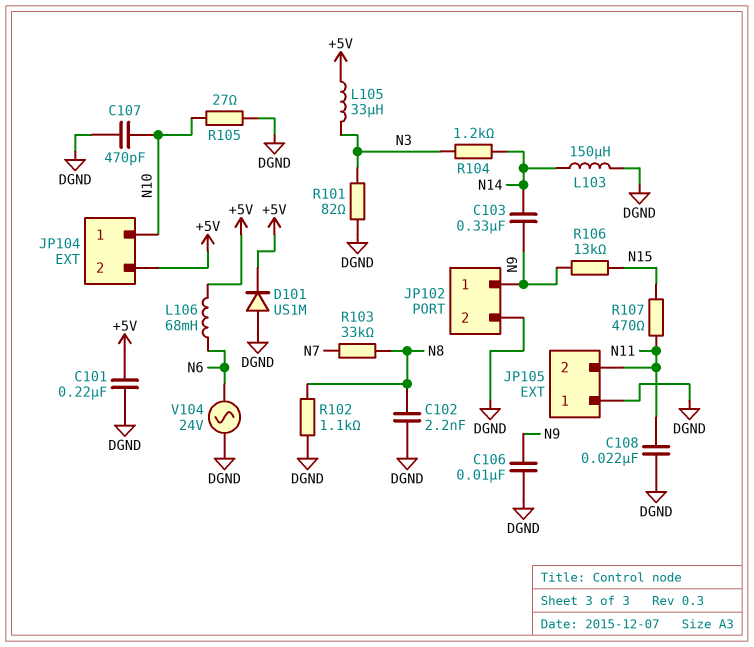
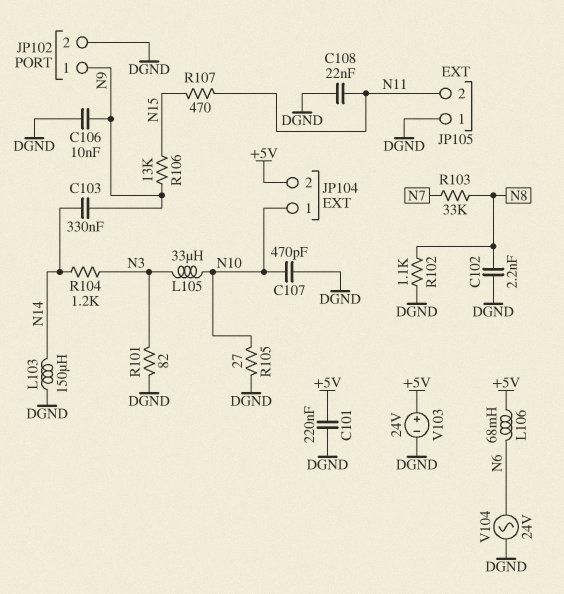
D101: diode US1M (A DGND, K +5V) -> none
L105: 33uH (+5V, N3) -> 33uH (N3, N10)
V103: none -> 24V (plus +5V, minus DGND)

